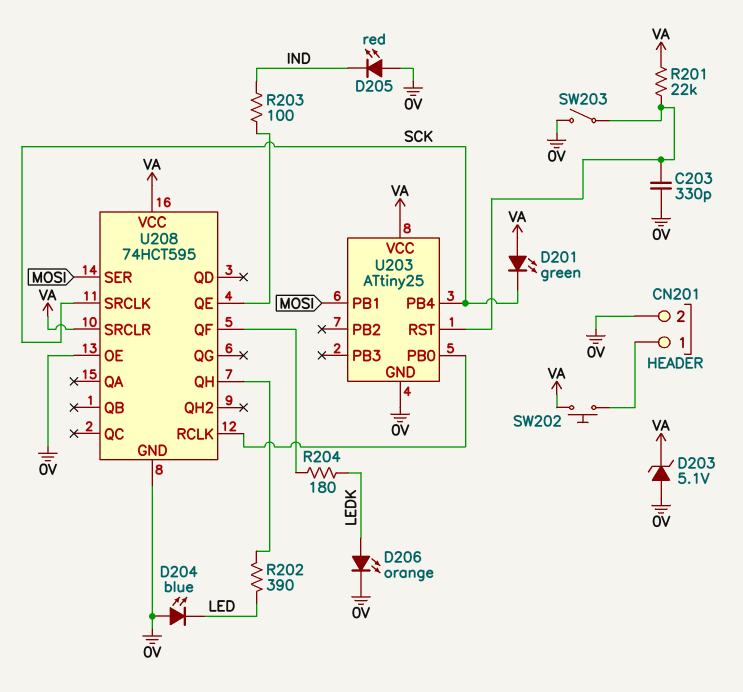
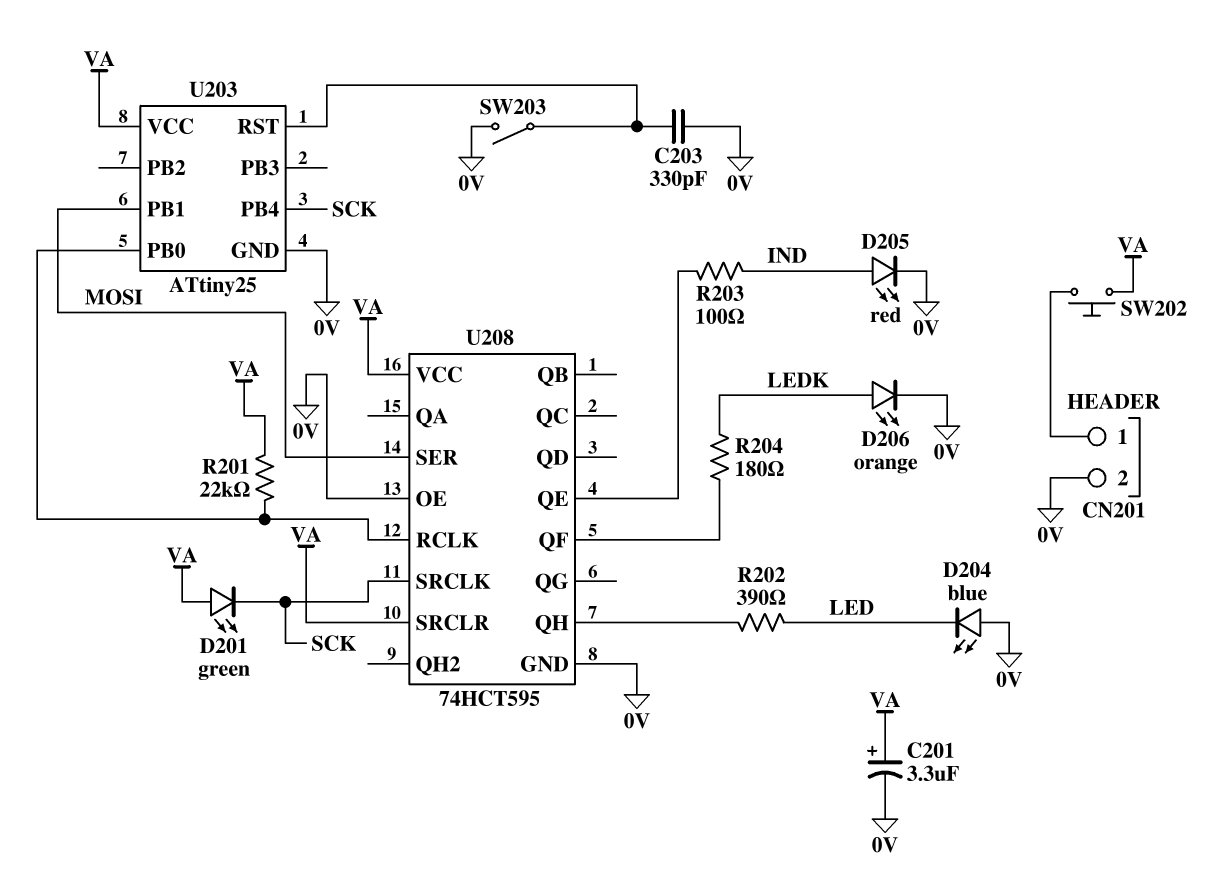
C201: none -> 3.3uF (plus VA, minus 0V)
D203: zener 5.1V (A 0V, K VA) -> none
D205: LED red (A 0V, K IND) -> LED red (A IND, K 0V)
R201: 22k (U203/RST, VA) -> 22k (U203/PB0, VA)

